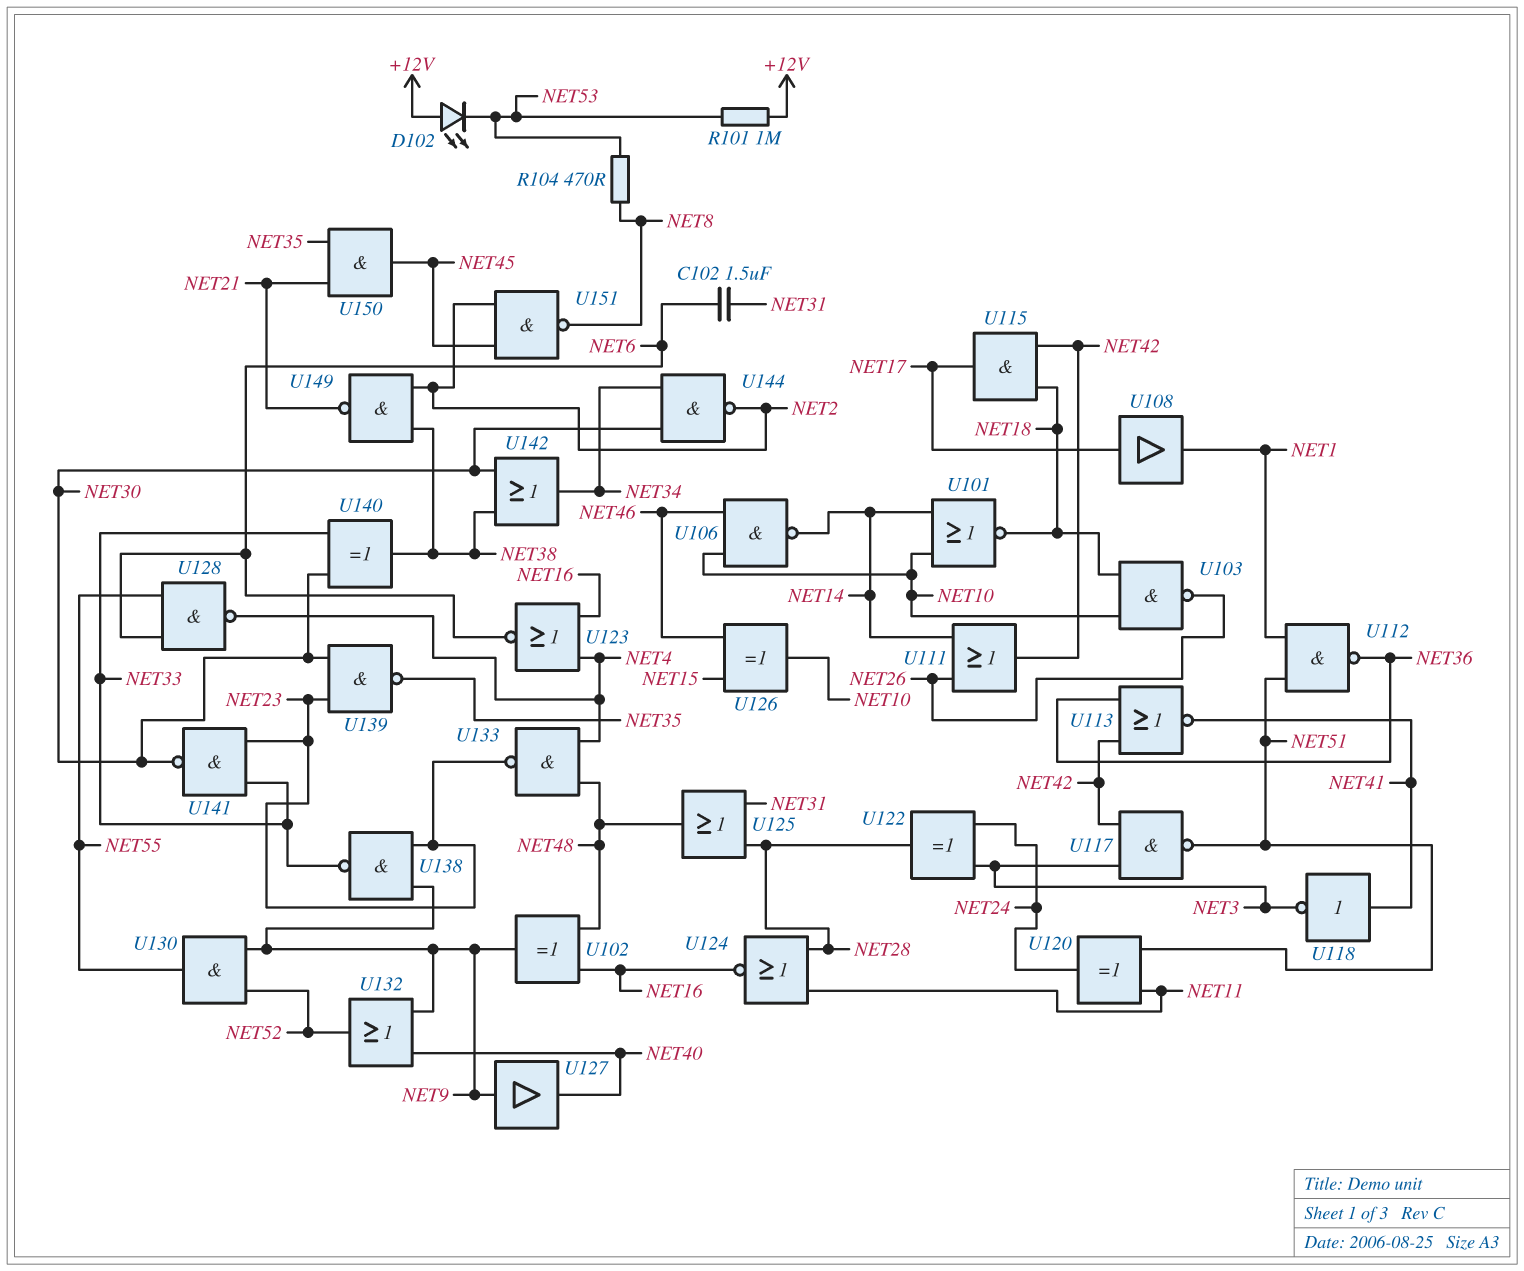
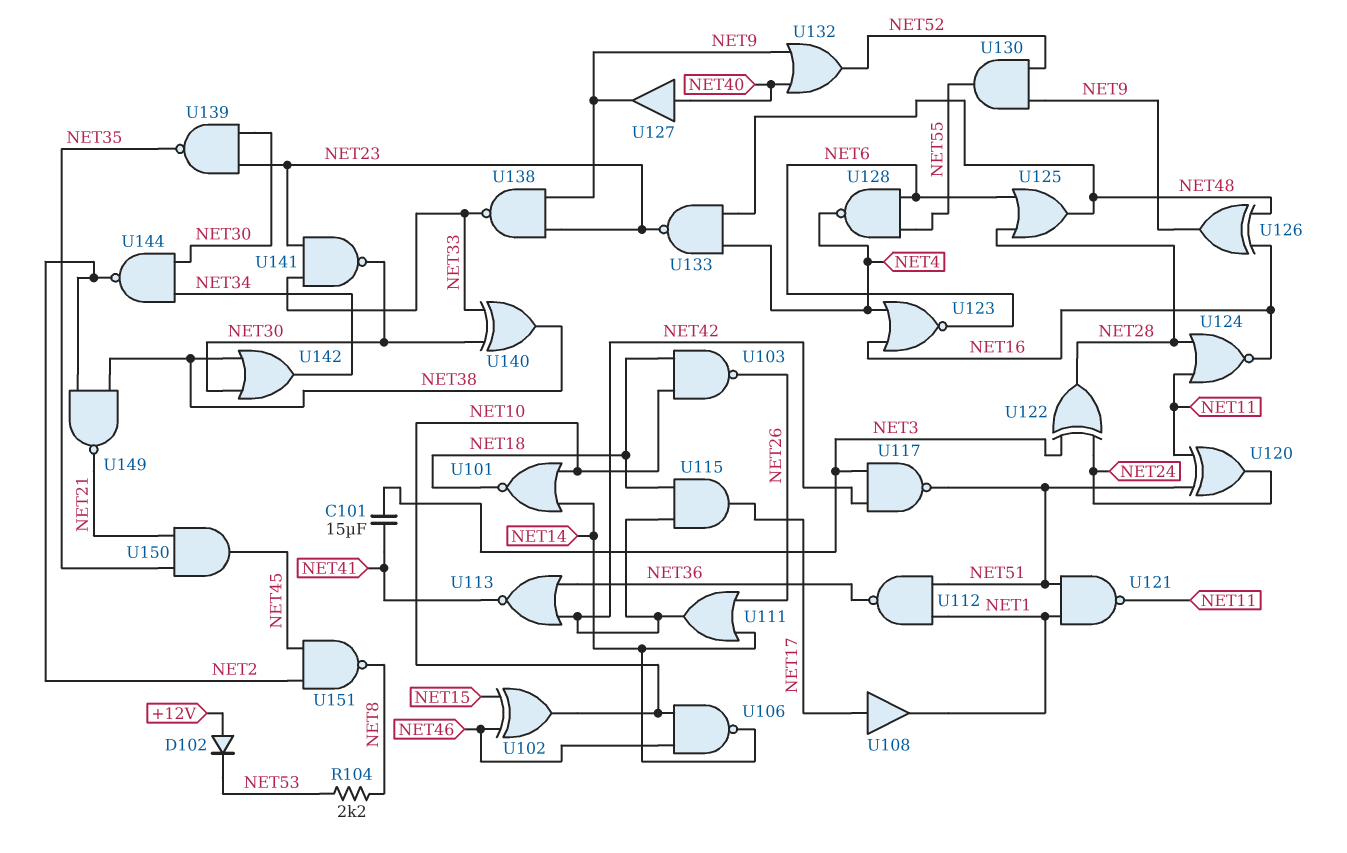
C101: none -> 15uF (NET3, NET41)
C102: 1.5uF (NET6, NET31) -> none
D102: LED (A +12V, K NET53) -> diode (A +12V, K NET53)
R101: 1M (+12V, NET53) -> none
R104: 470 (NET8, NET53) -> 2.2k (NET8, NET53)
U102: XOR (in NET16, in NET48, out NET9) -> XOR (in NET15, in NET46, out NET10)
U118: NOT (in NET41, out NET3) -> none
U121: none -> NAND (in NET1, in NET51, out NET11)
U125: OR (in NET28, in NET31, out NET48) -> OR (in NET6, in NET28, out NET48)
U126: XOR (in NET15, in NET46, out NET10) -> XOR (in NET16, in NET48, out NET9)
U127: buffer (in NET9, out NET40) -> buffer (in NET40, out NET9)

